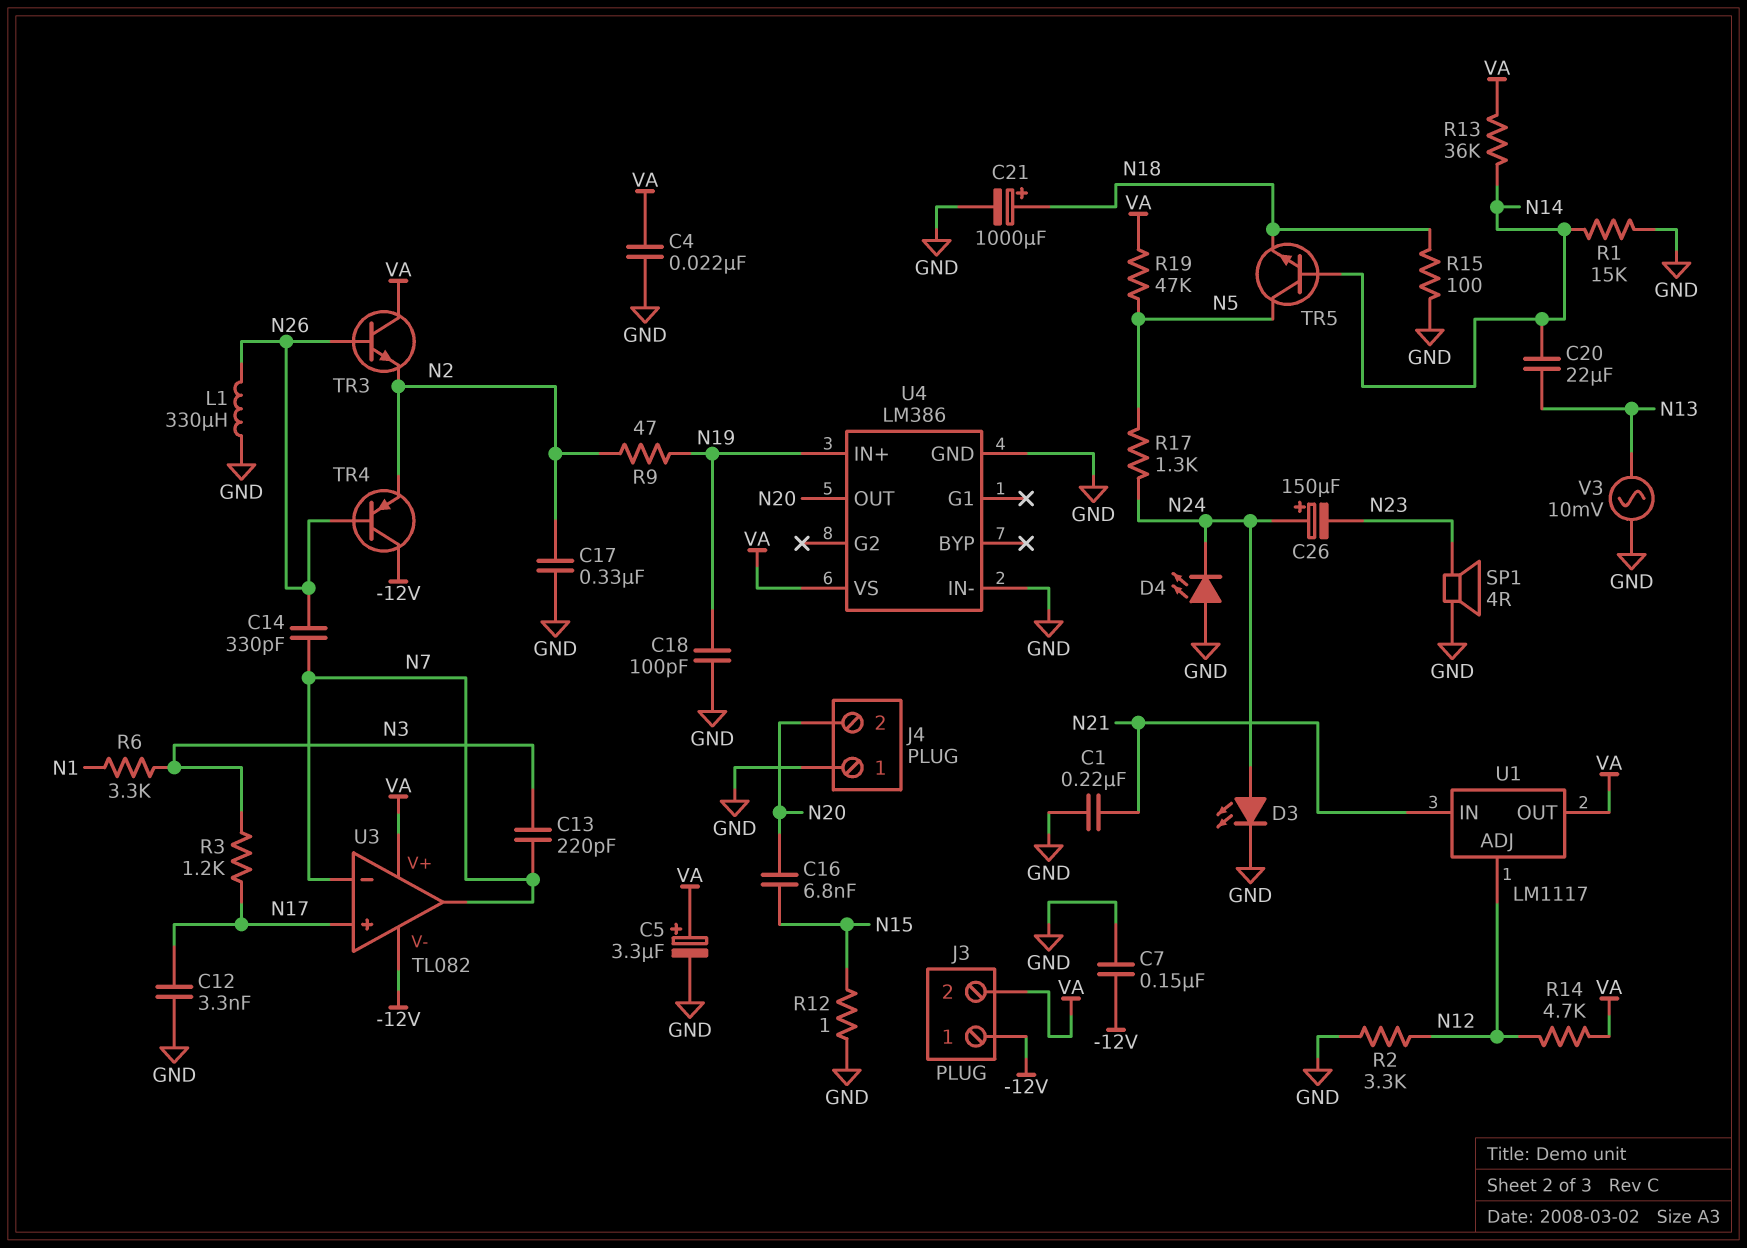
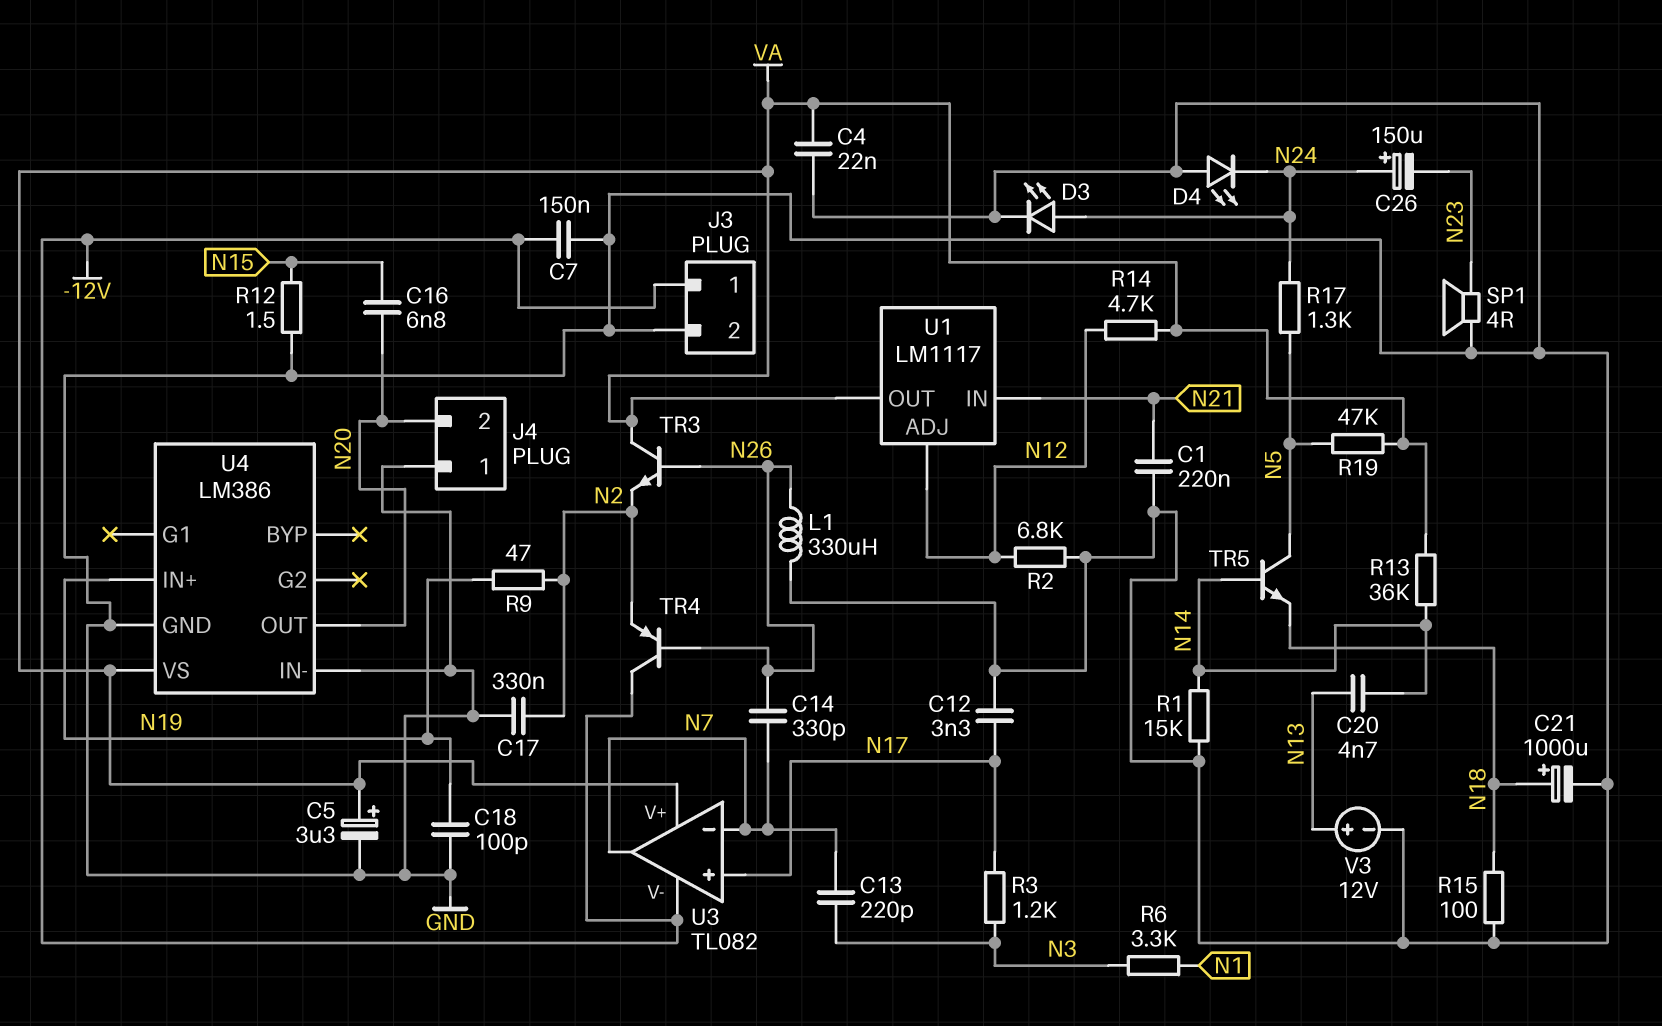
C20: 22uF (N13, N14) -> 4.7nF (N13, N14)
J3 pin 2: VA -> GND
R2: 3.3k (GND, N12) -> 6.8k (GND, N12)
R12: 1 (GND, N15) -> 1.5 (GND, N15)
V3: AC 10mV (GND, N13) -> 12V (plus N13, minus GND)

